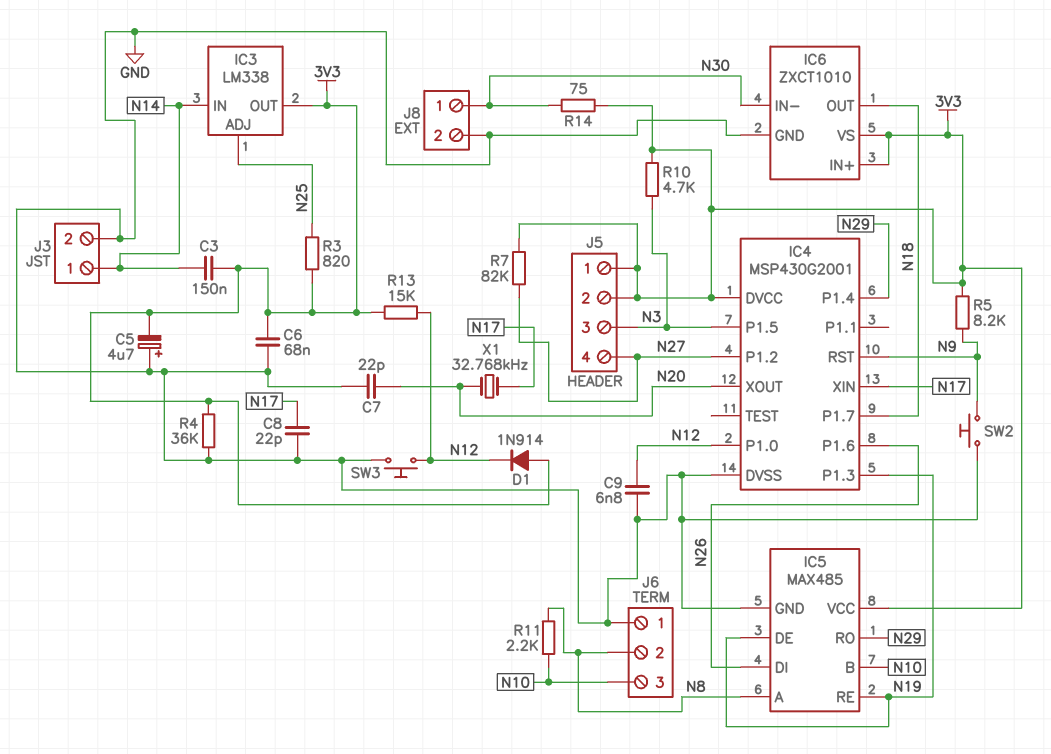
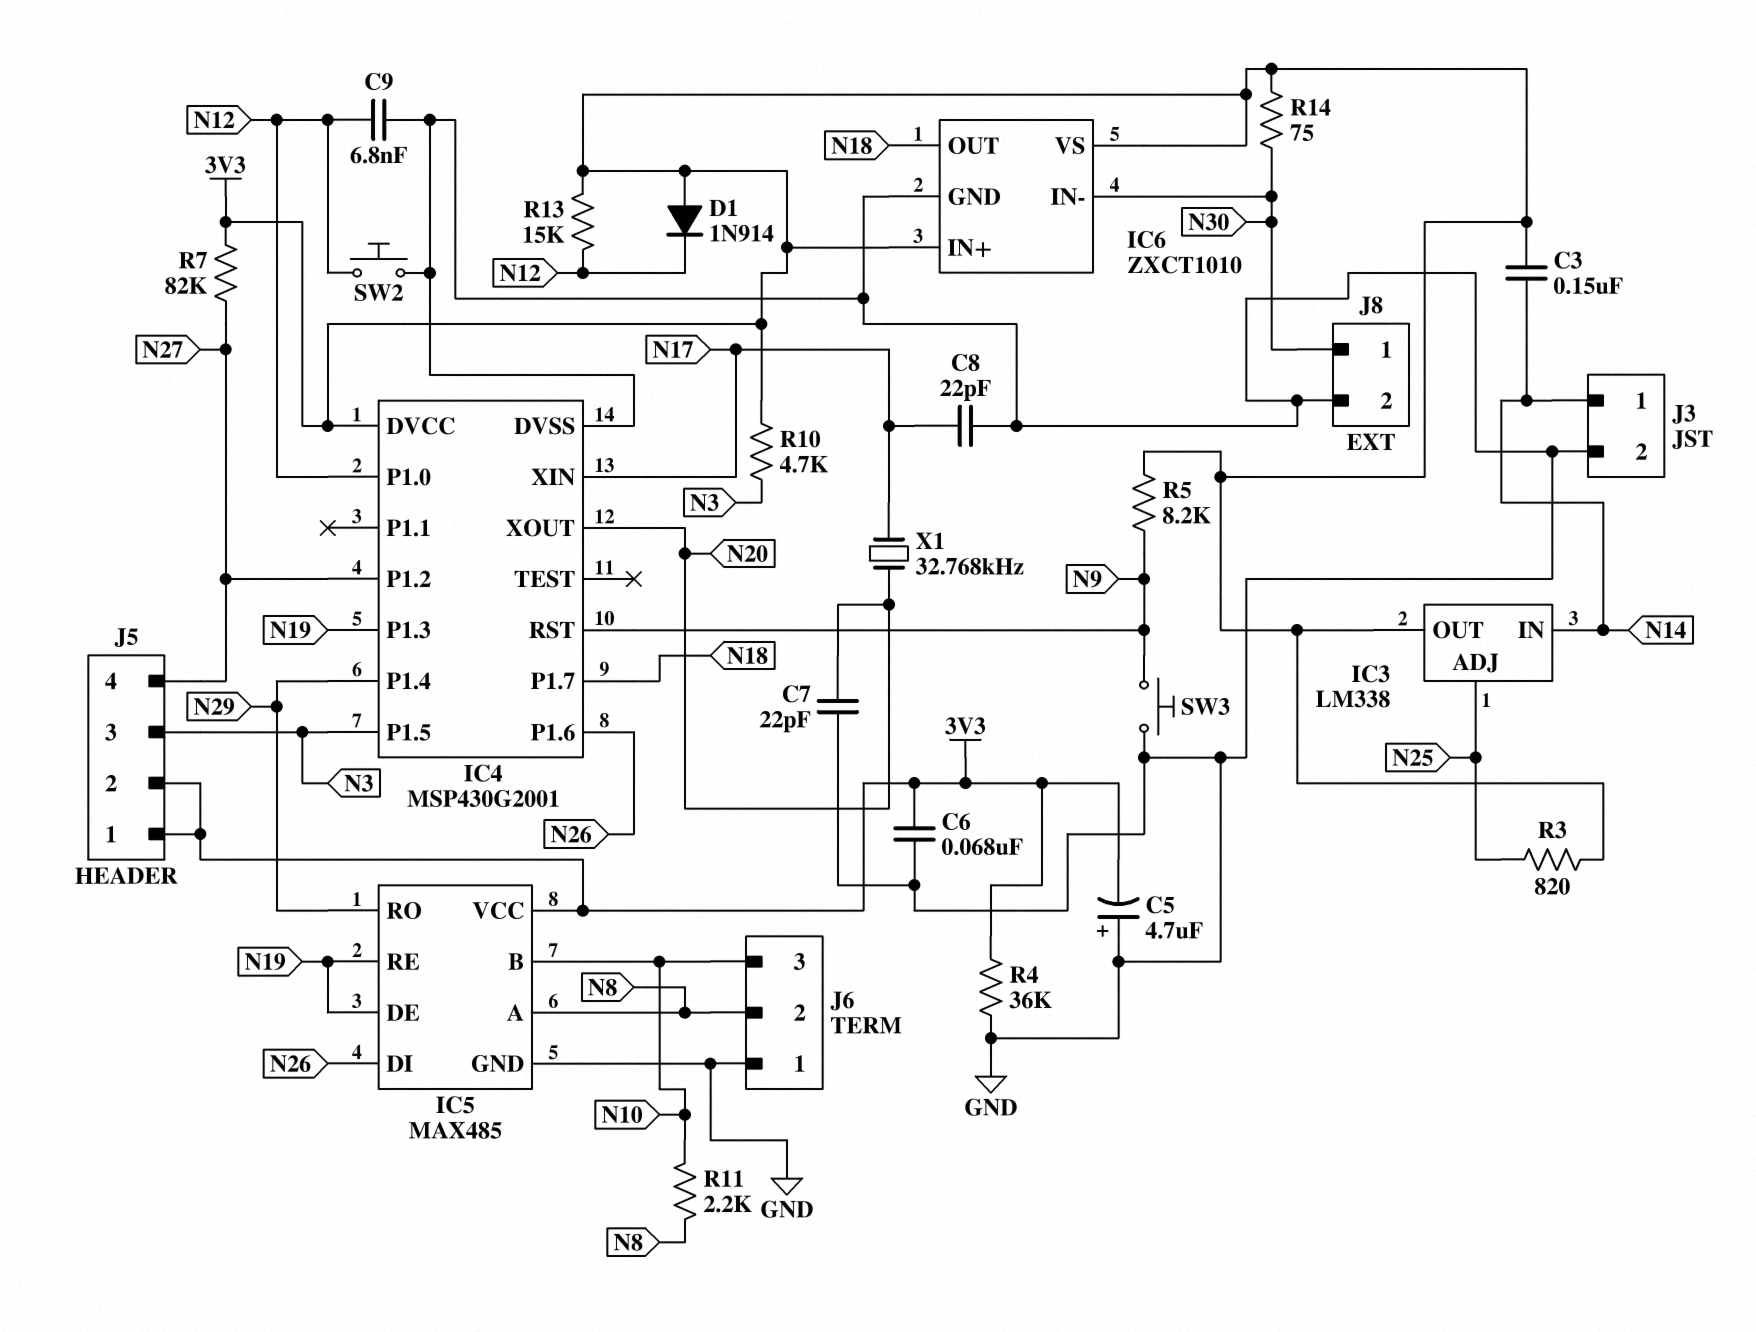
SW2: button (GND, N9) -> button (GND, N12)
SW3: button (GND, N12) -> button (GND, N9)

